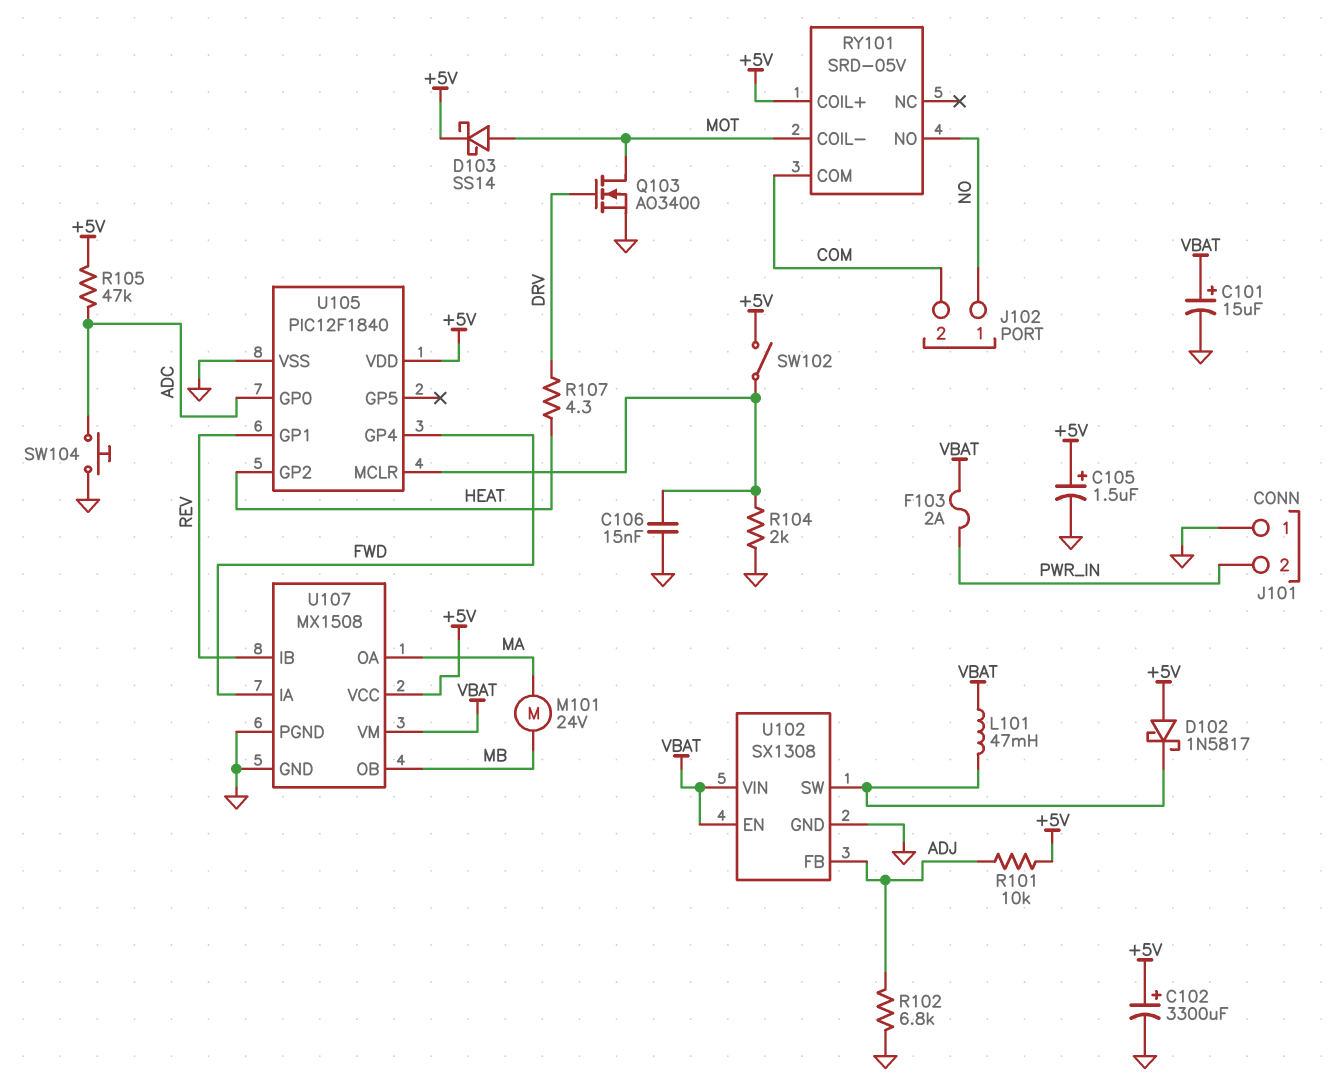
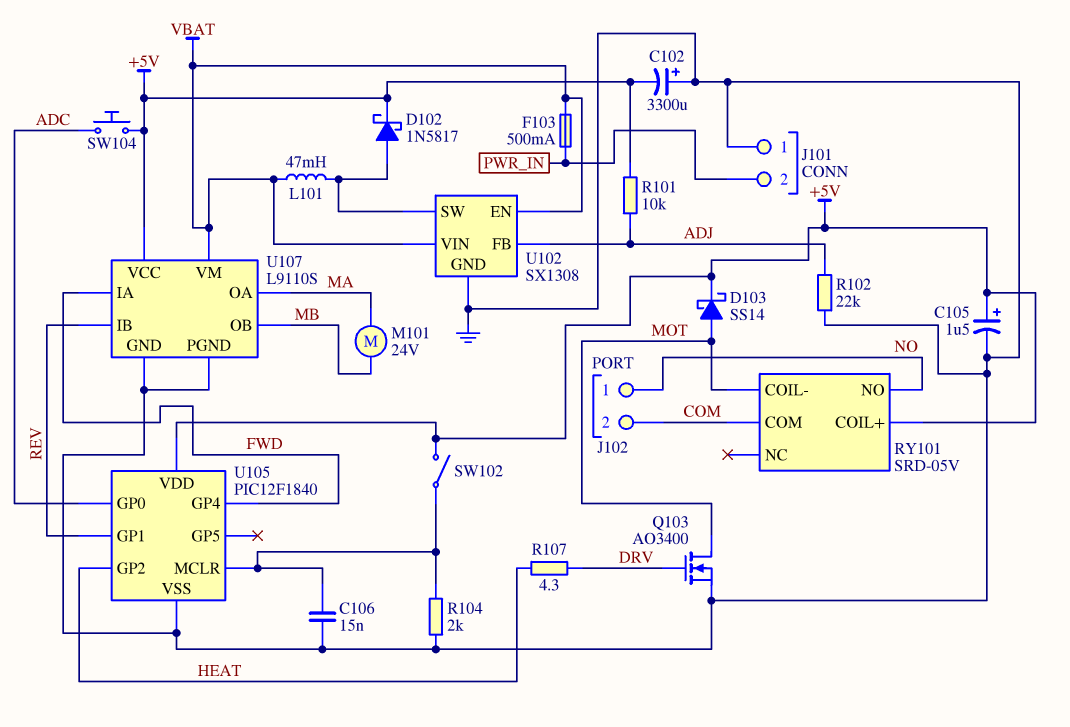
C101: 15uF (plus VBAT, minus GND) -> none
C102: 3300uF (plus +5V, minus GND) -> 3300uF (plus GND, minus +5V)
D102: schottky 1N5817 (A +5V, K U102/SW) -> schottky 1N5817 (A U102/SW, K +5V)
F103: 2A (PWR_IN, VBAT) -> 500mA (PWR_IN, VBAT)
R102: 6.8k (ADJ, GND) -> 22k (ADJ, GND)
R105: 47k (+5V, ADC) -> none
SW104: button (ADC, GND) -> button (+5V, ADC)
U107: MX1508 -> L9110S

